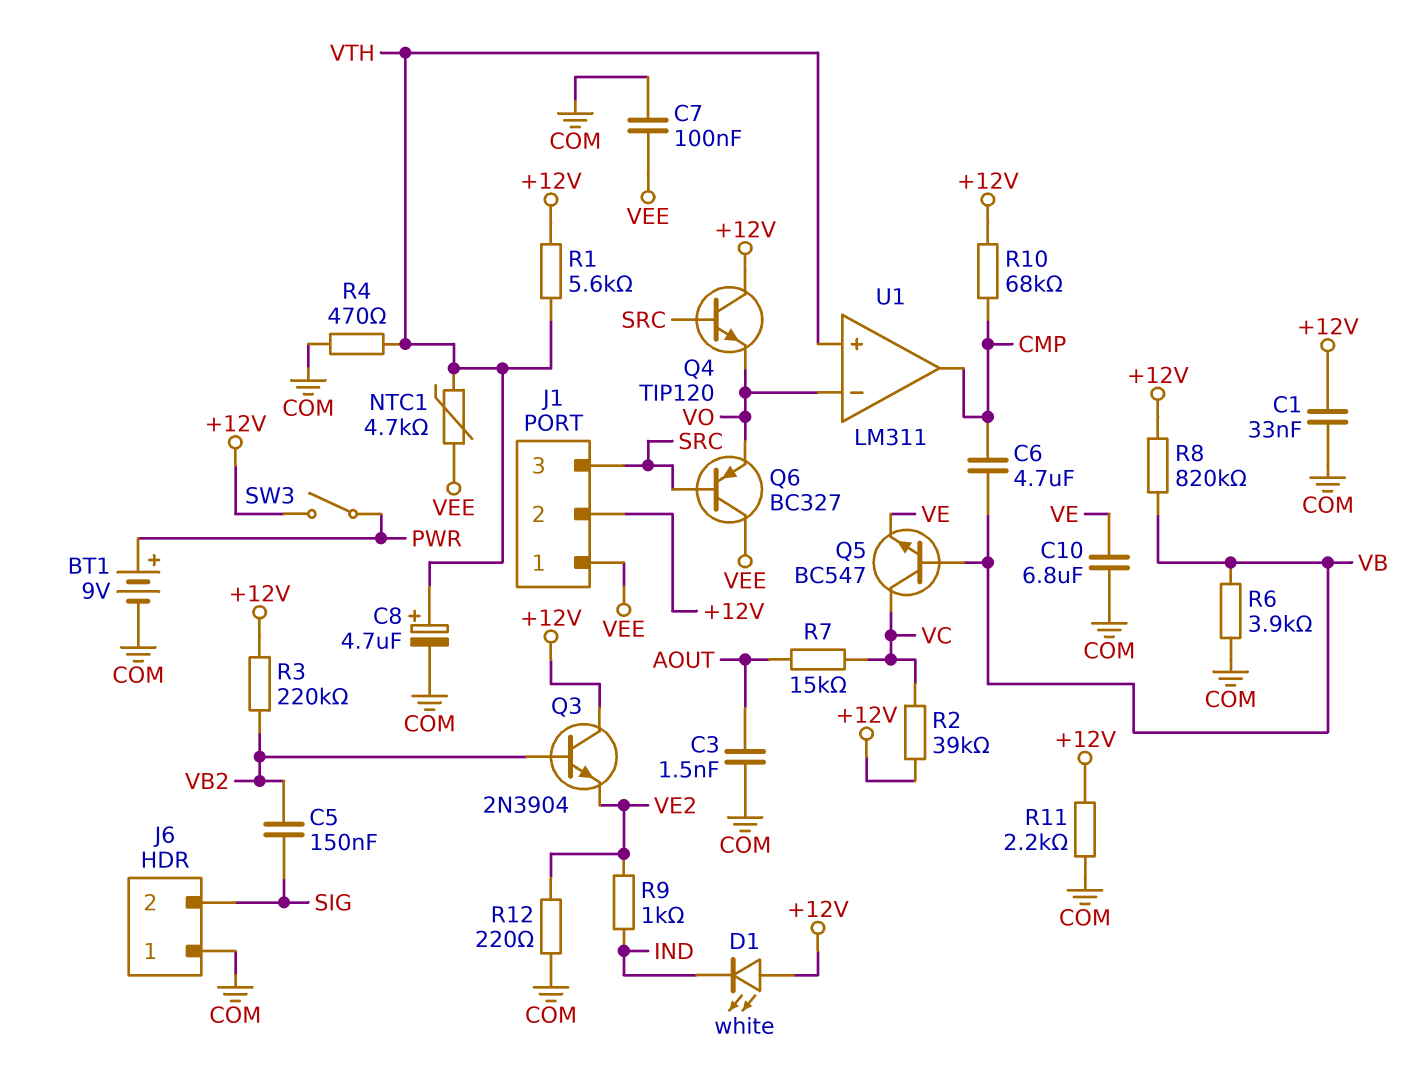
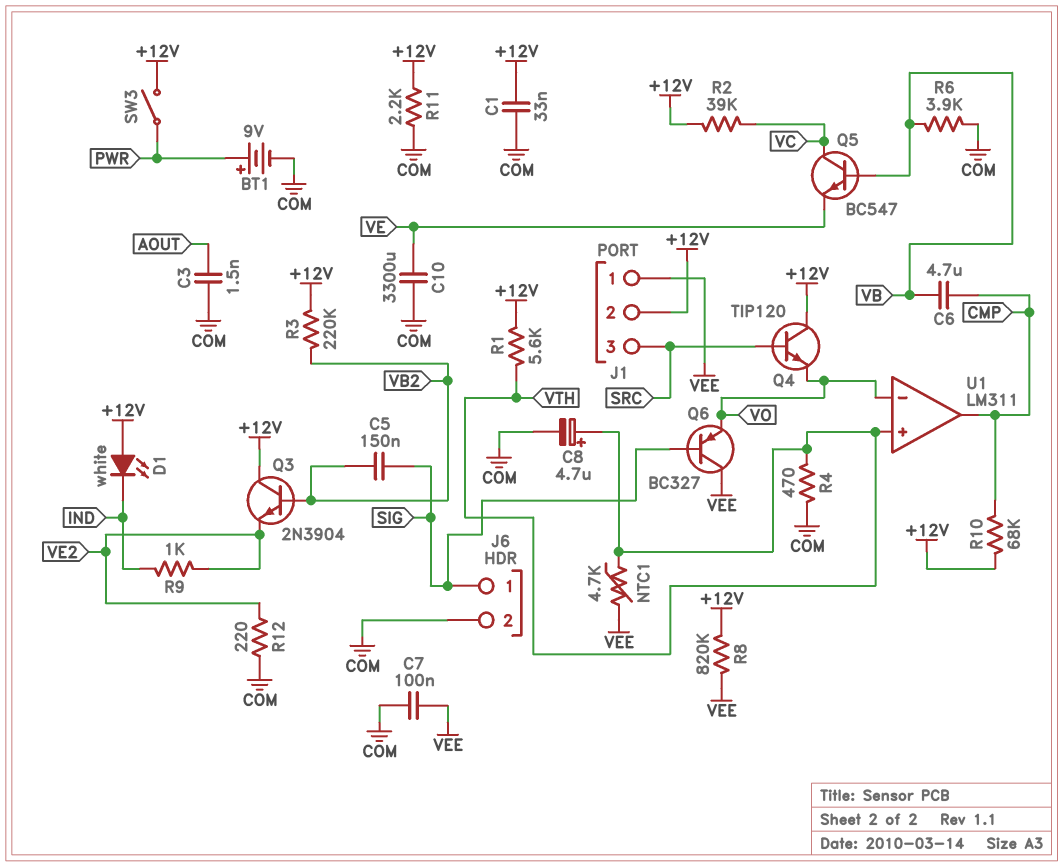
C10: 6.8uF (COM, VE) -> 3300uF (COM, VE)
J6 pin 1: COM -> SIG
J6 pin 2: SIG -> COM
Q6: PNP BC327 (B SRC, C VEE, E VO) -> PNP BC327 (B SIG, C VEE, E VO)
R7: 15k (AOUT, VC) -> none
R8: 820k (+12V, VB) -> 820k (+12V, VEE)

